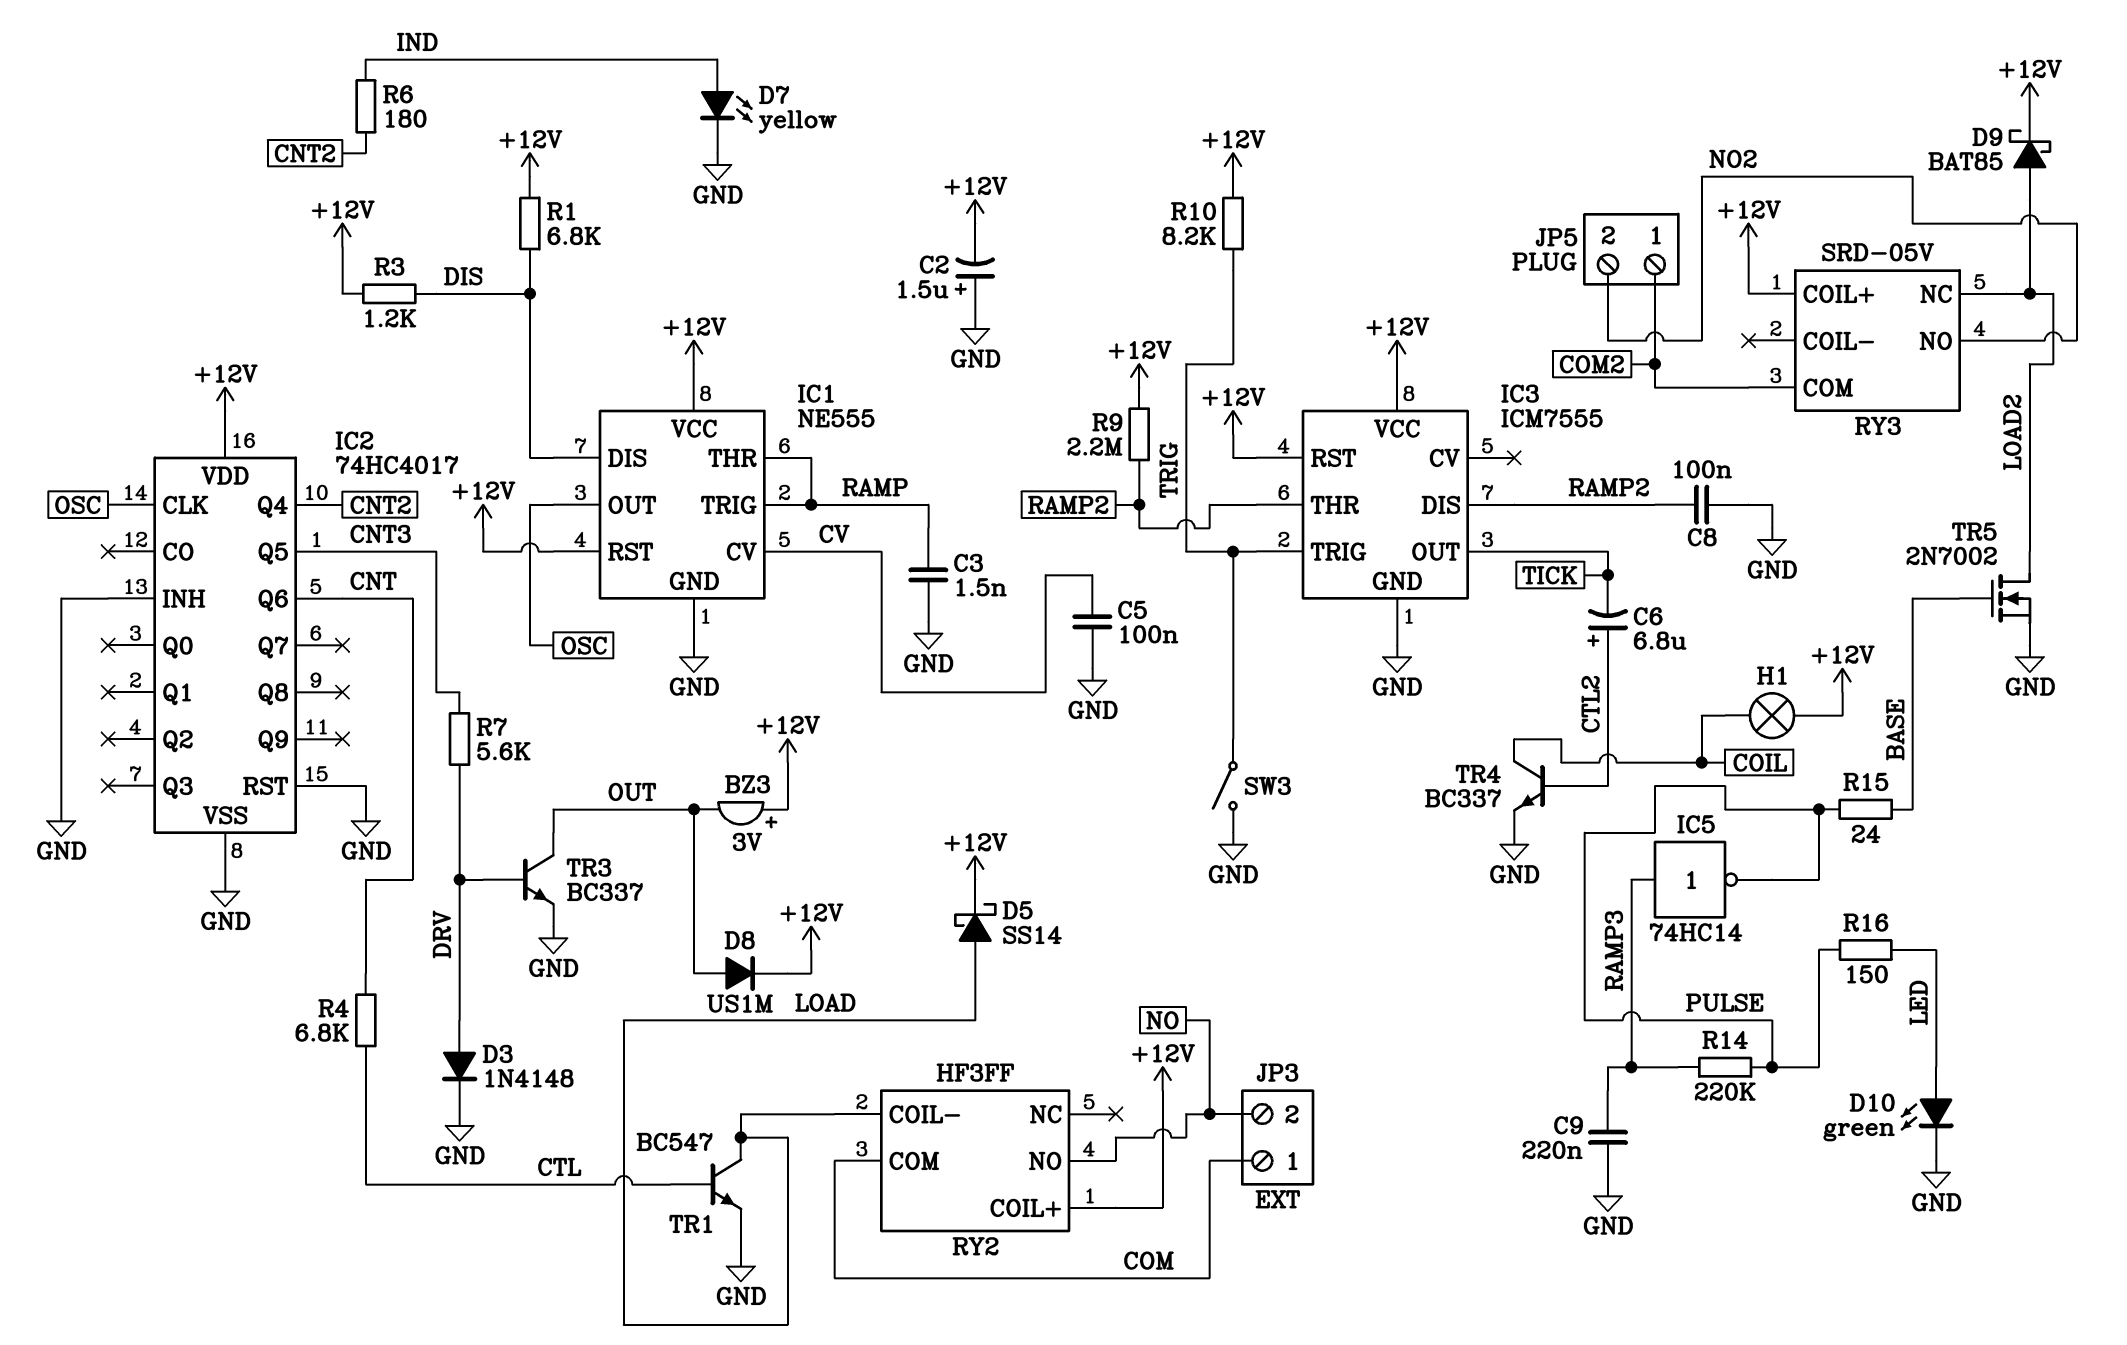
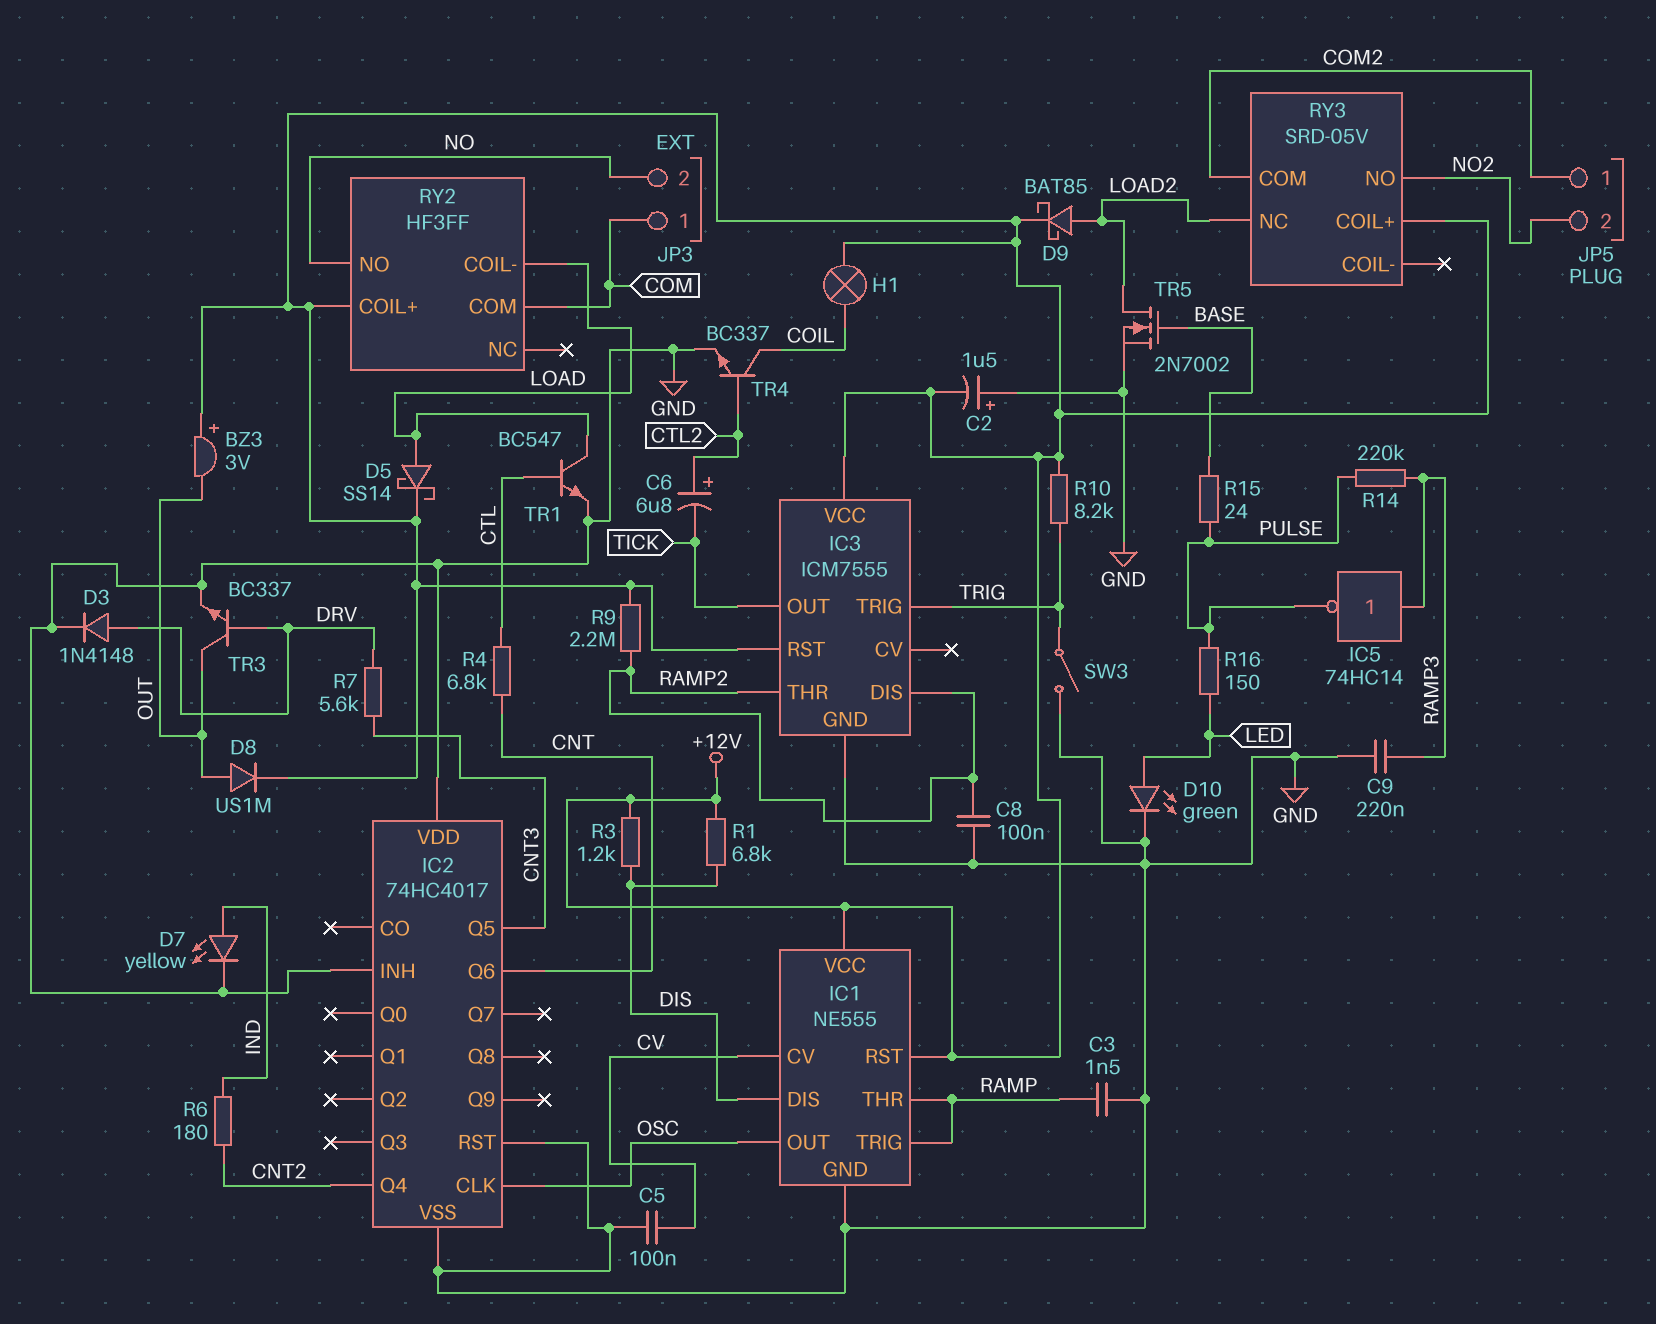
IC2 pin VDD: +12V -> GND

